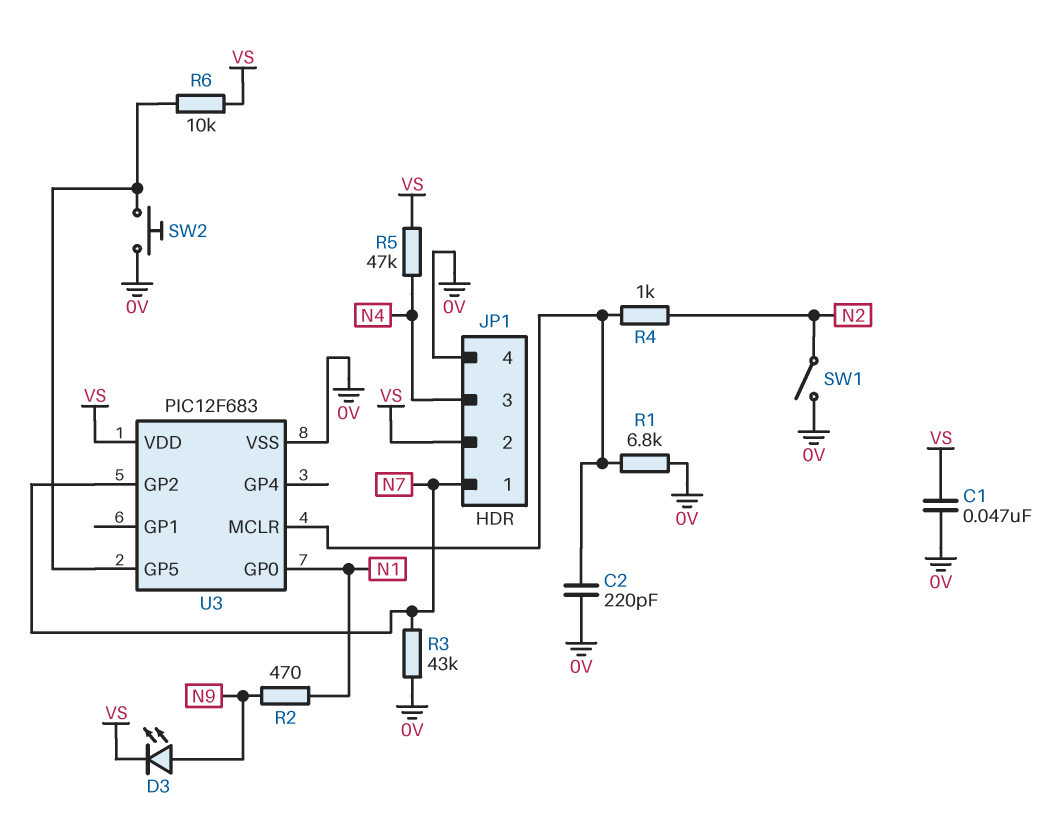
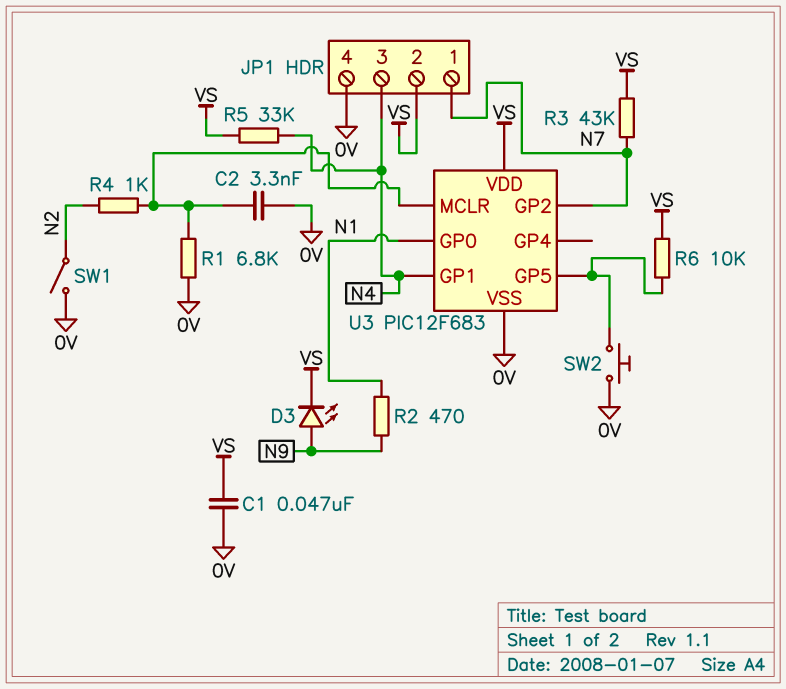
C2: 220pF (0V, U3/MCLR) -> 3.3nF (0V, U3/MCLR)
R3: 43k (0V, N7) -> 43k (N7, VS)
R5: 47k (N4, VS) -> 33k (N4, VS)
U3 pin GP1: none -> N4

